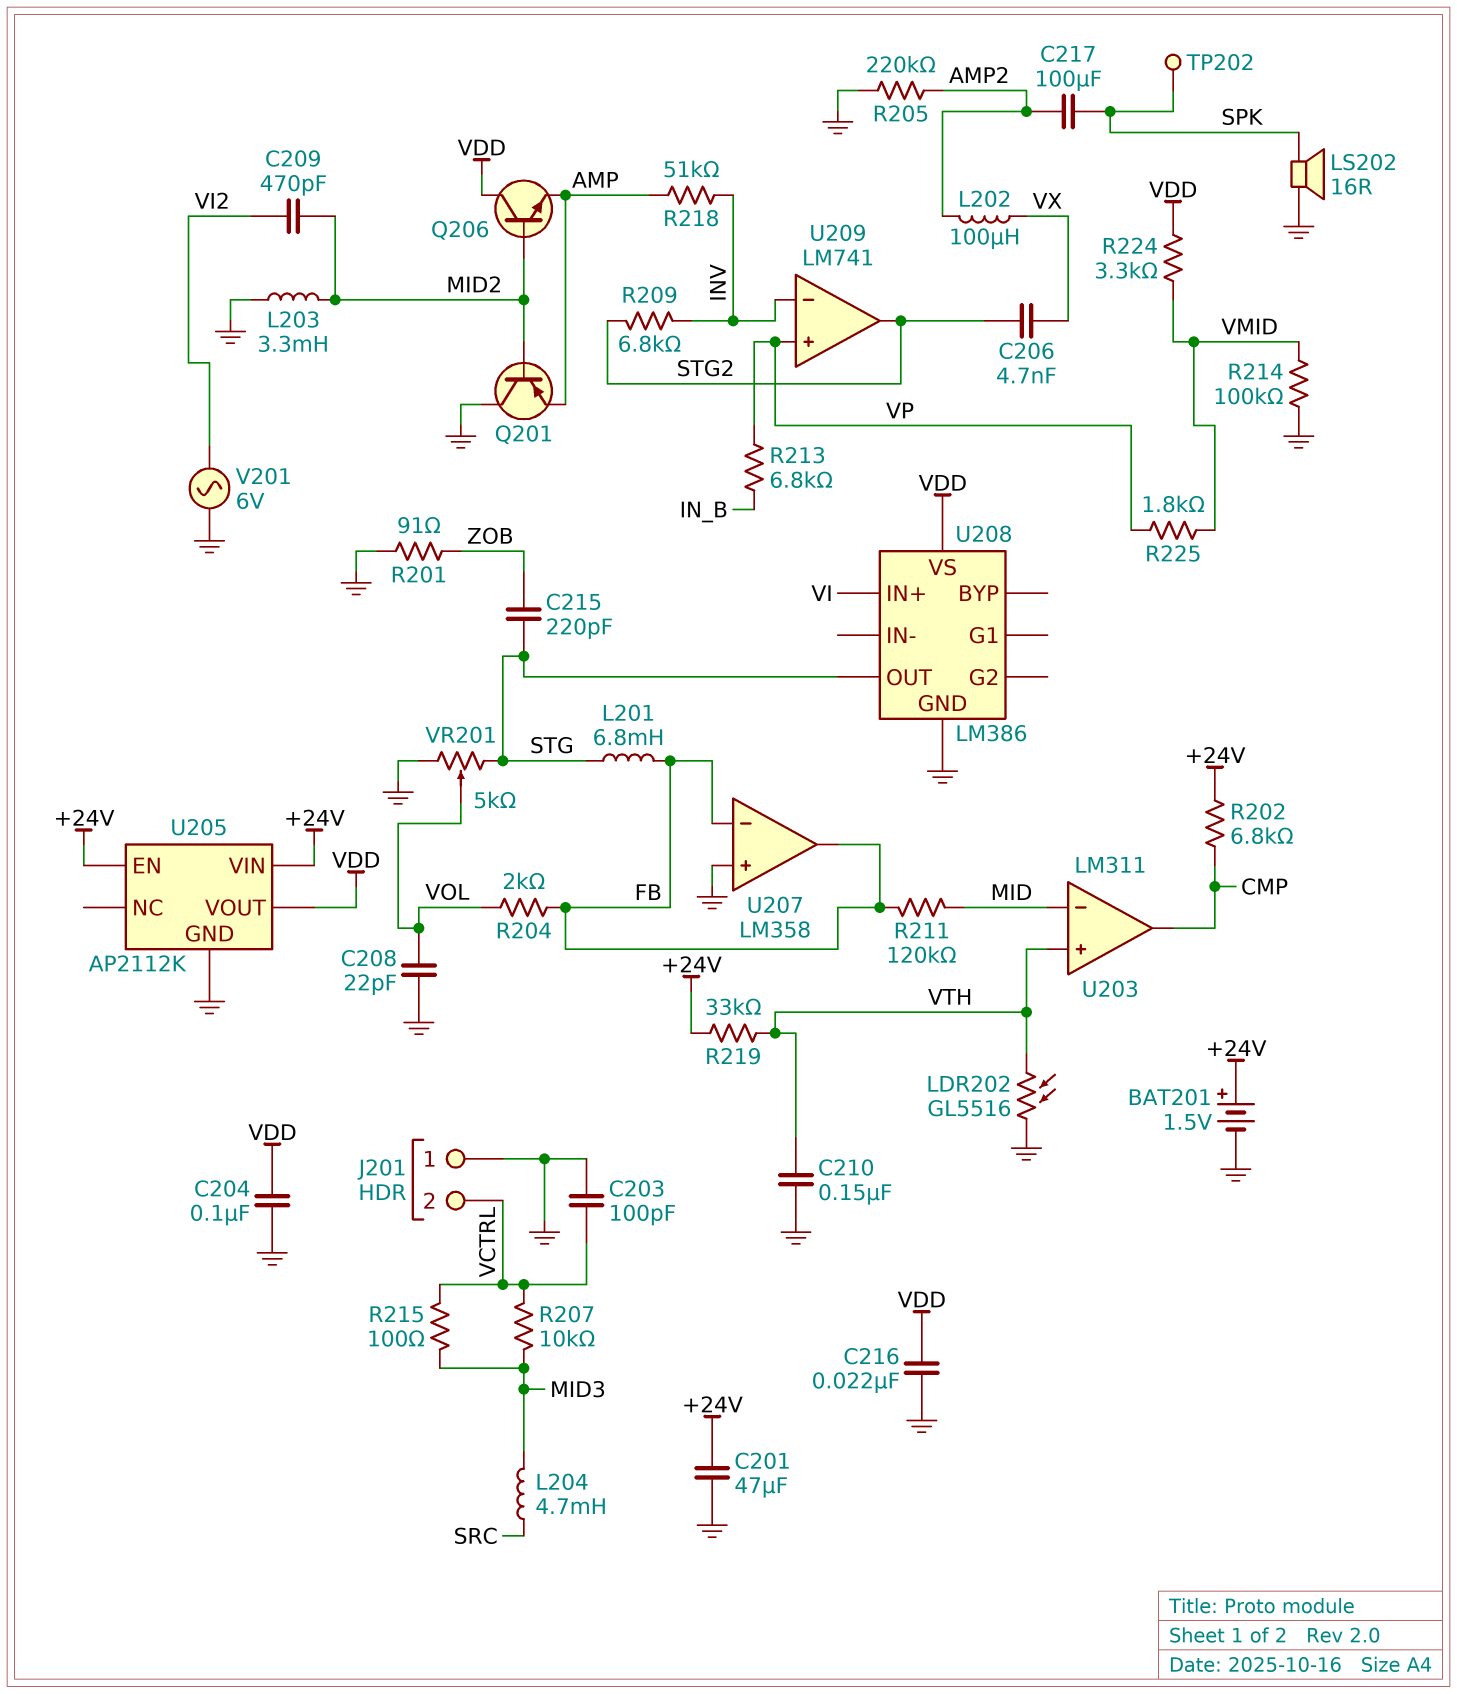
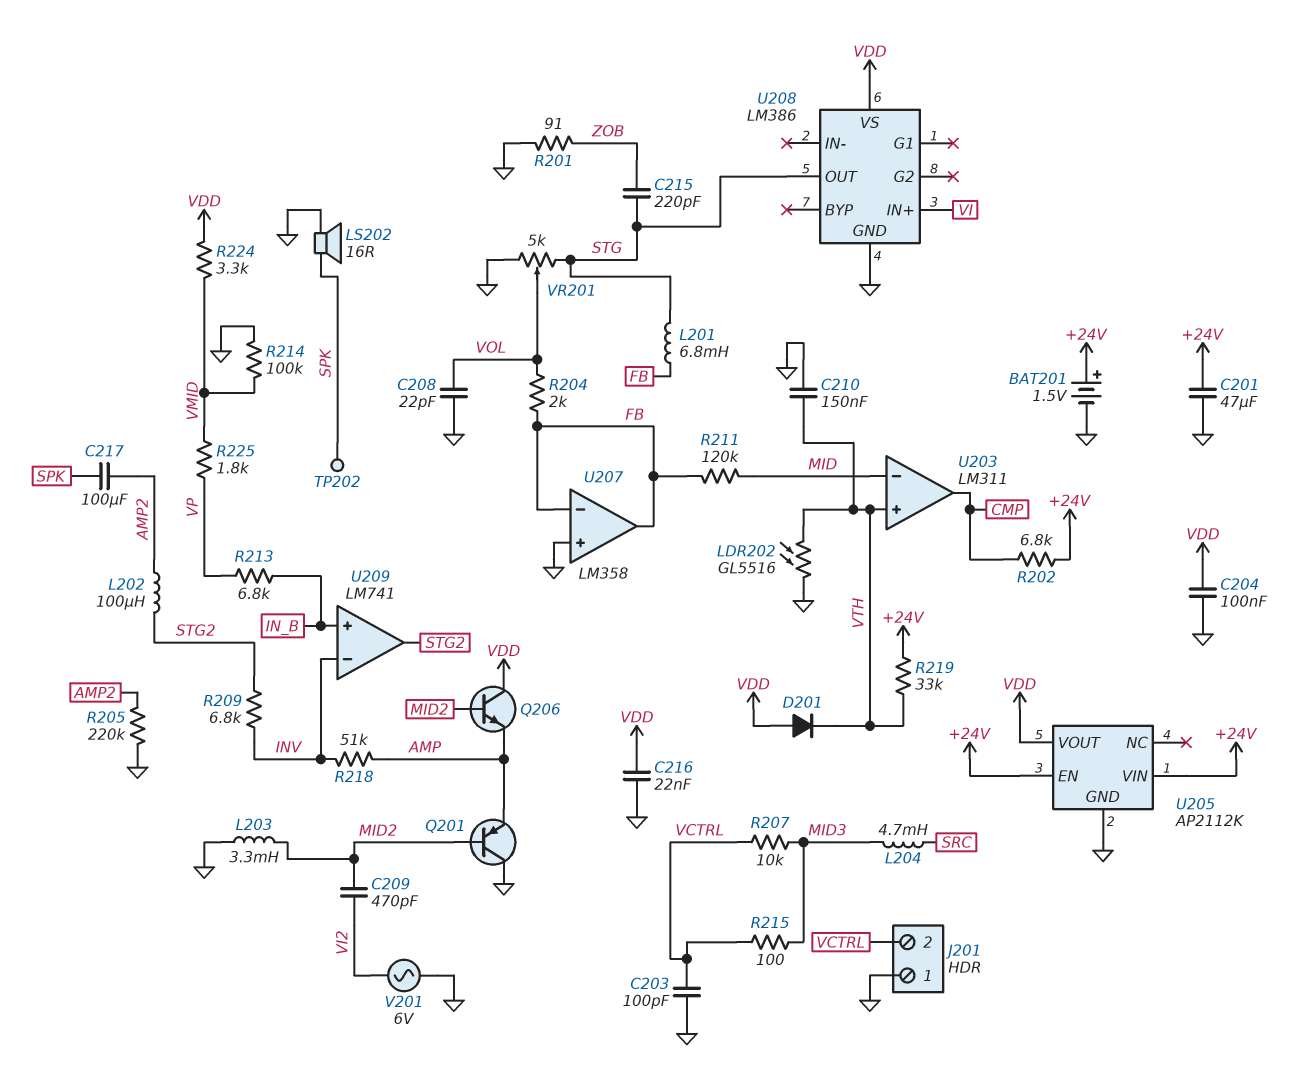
C206: 4.7nF (STG2, VX) -> none
D201: none -> diode (A VDD, K VTH)
L202: 100uH (AMP2, VX) -> 100uH (AMP2, STG2)
U209 pin in+: VP -> IN_B

